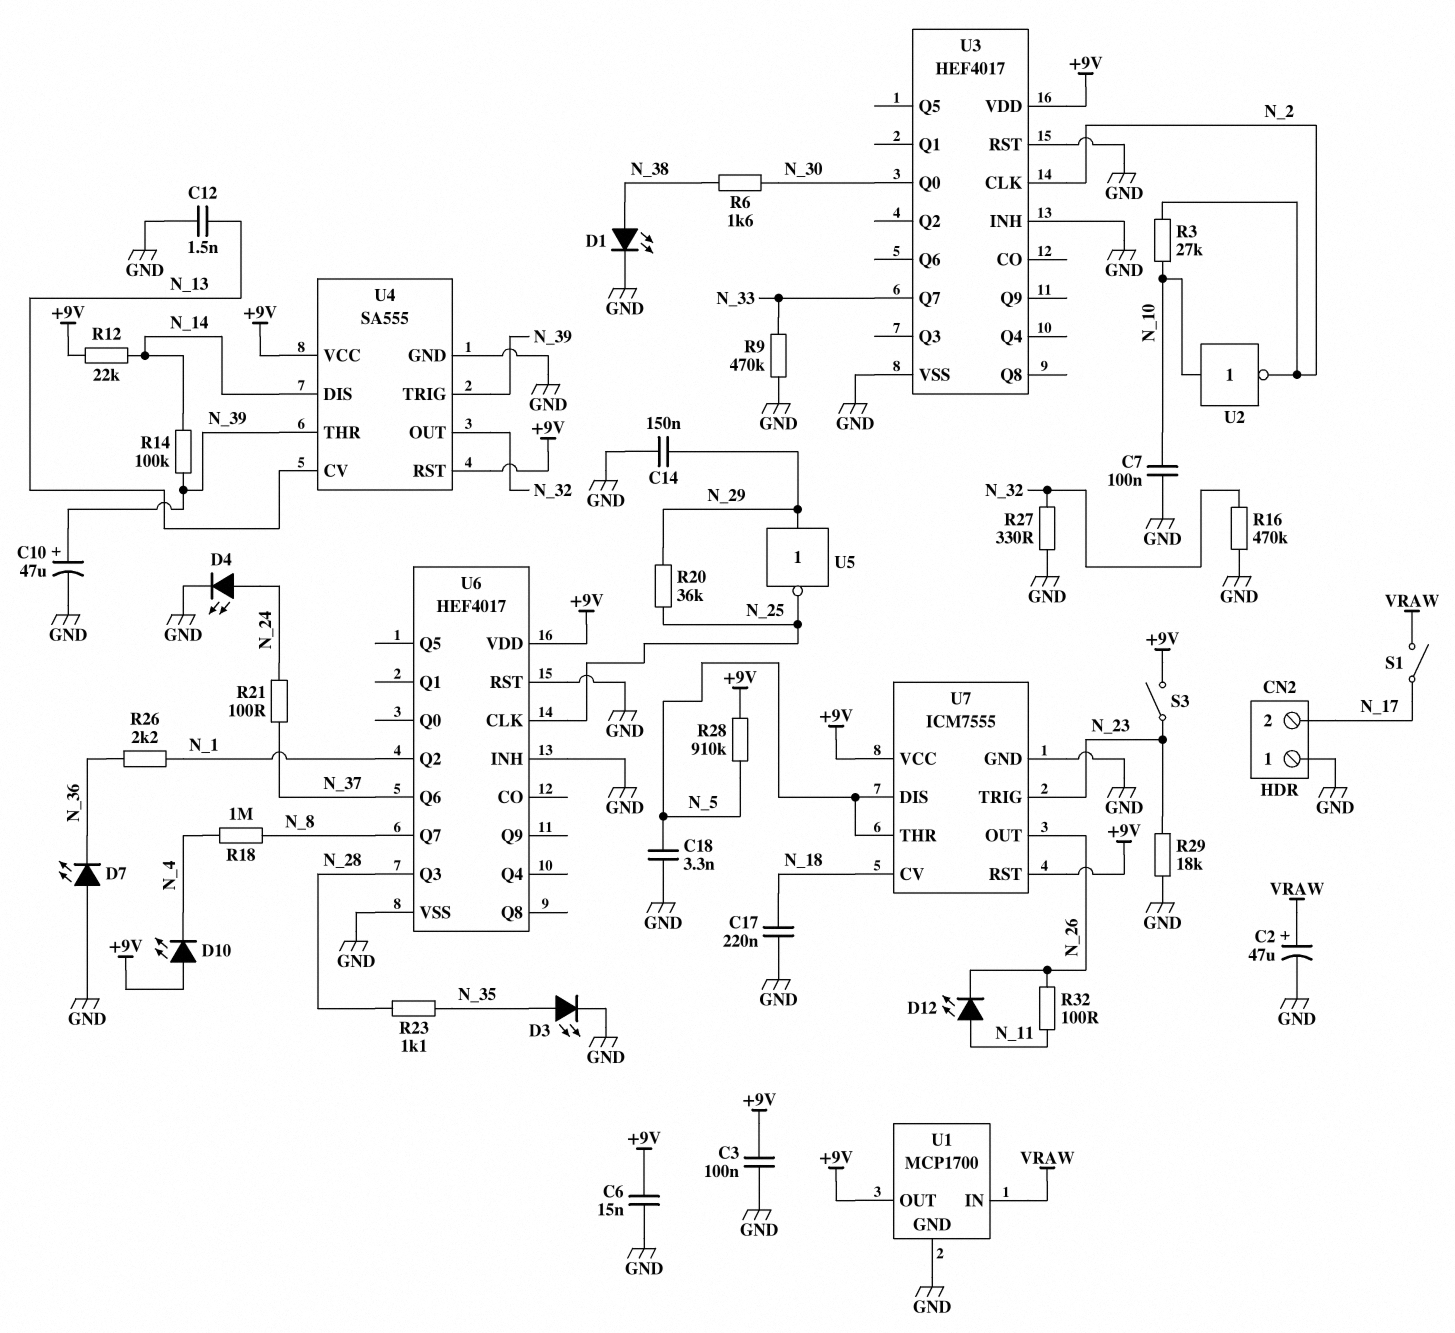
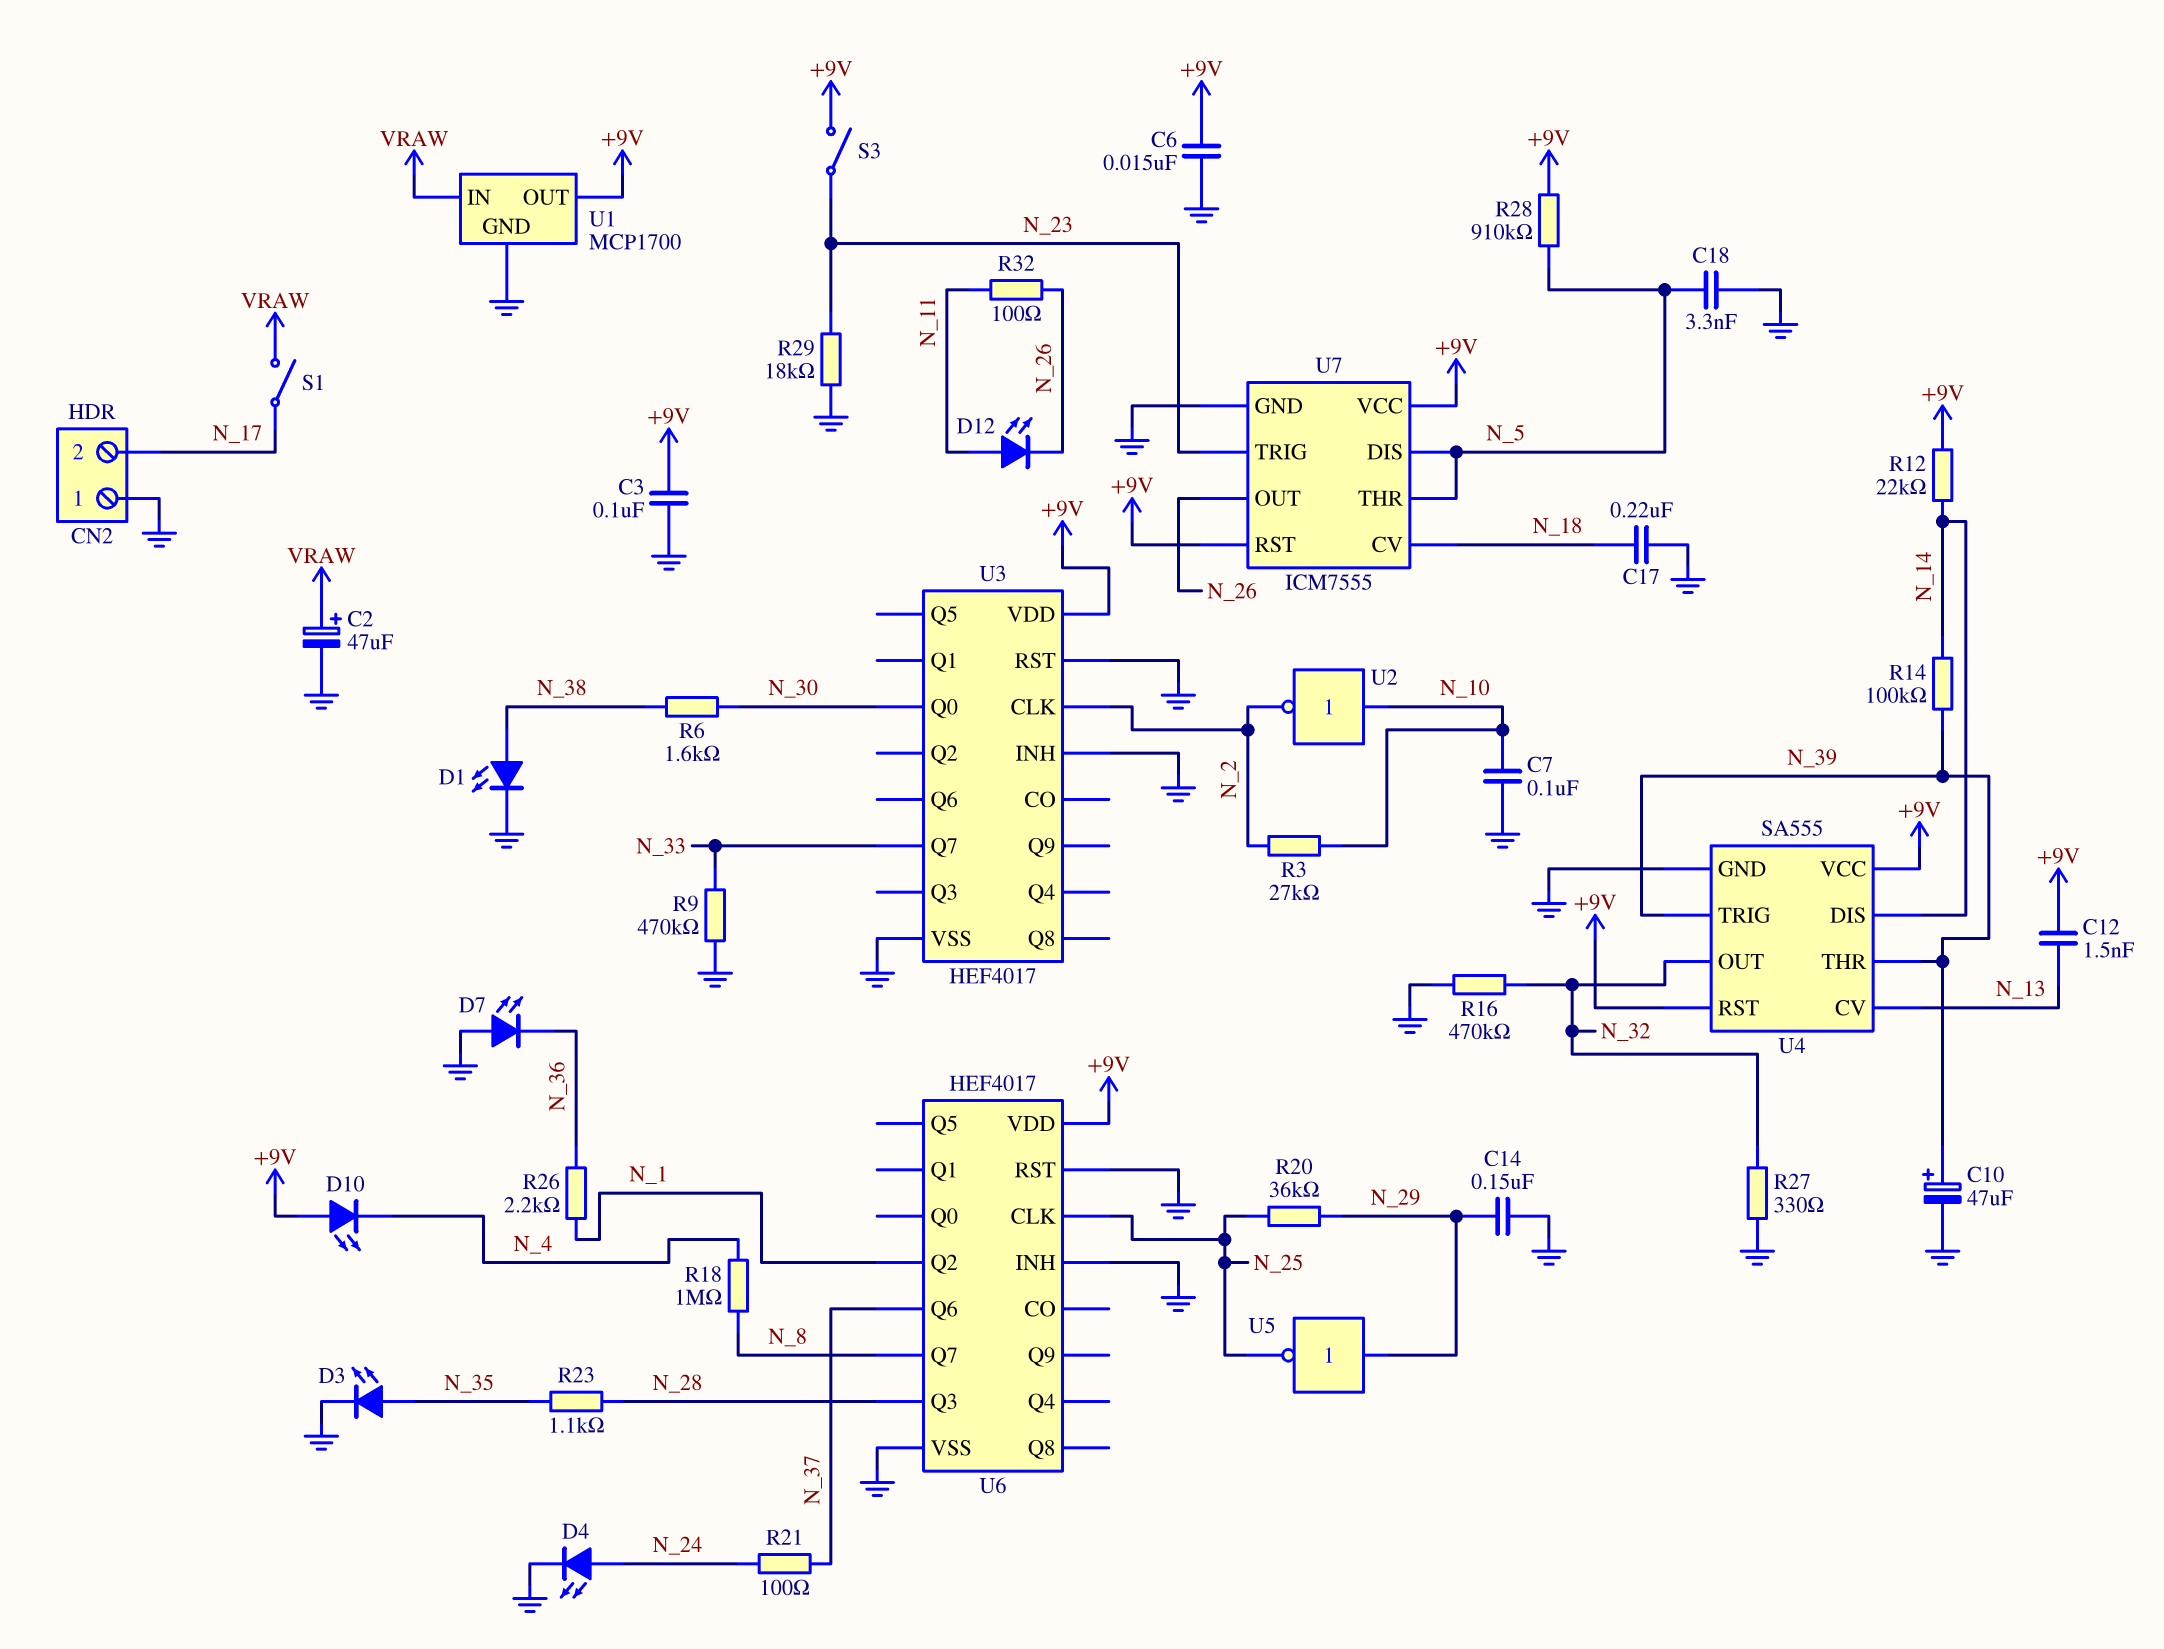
C12: 1.5nF (GND, N_13) -> 1.5nF (+9V, N_13)

